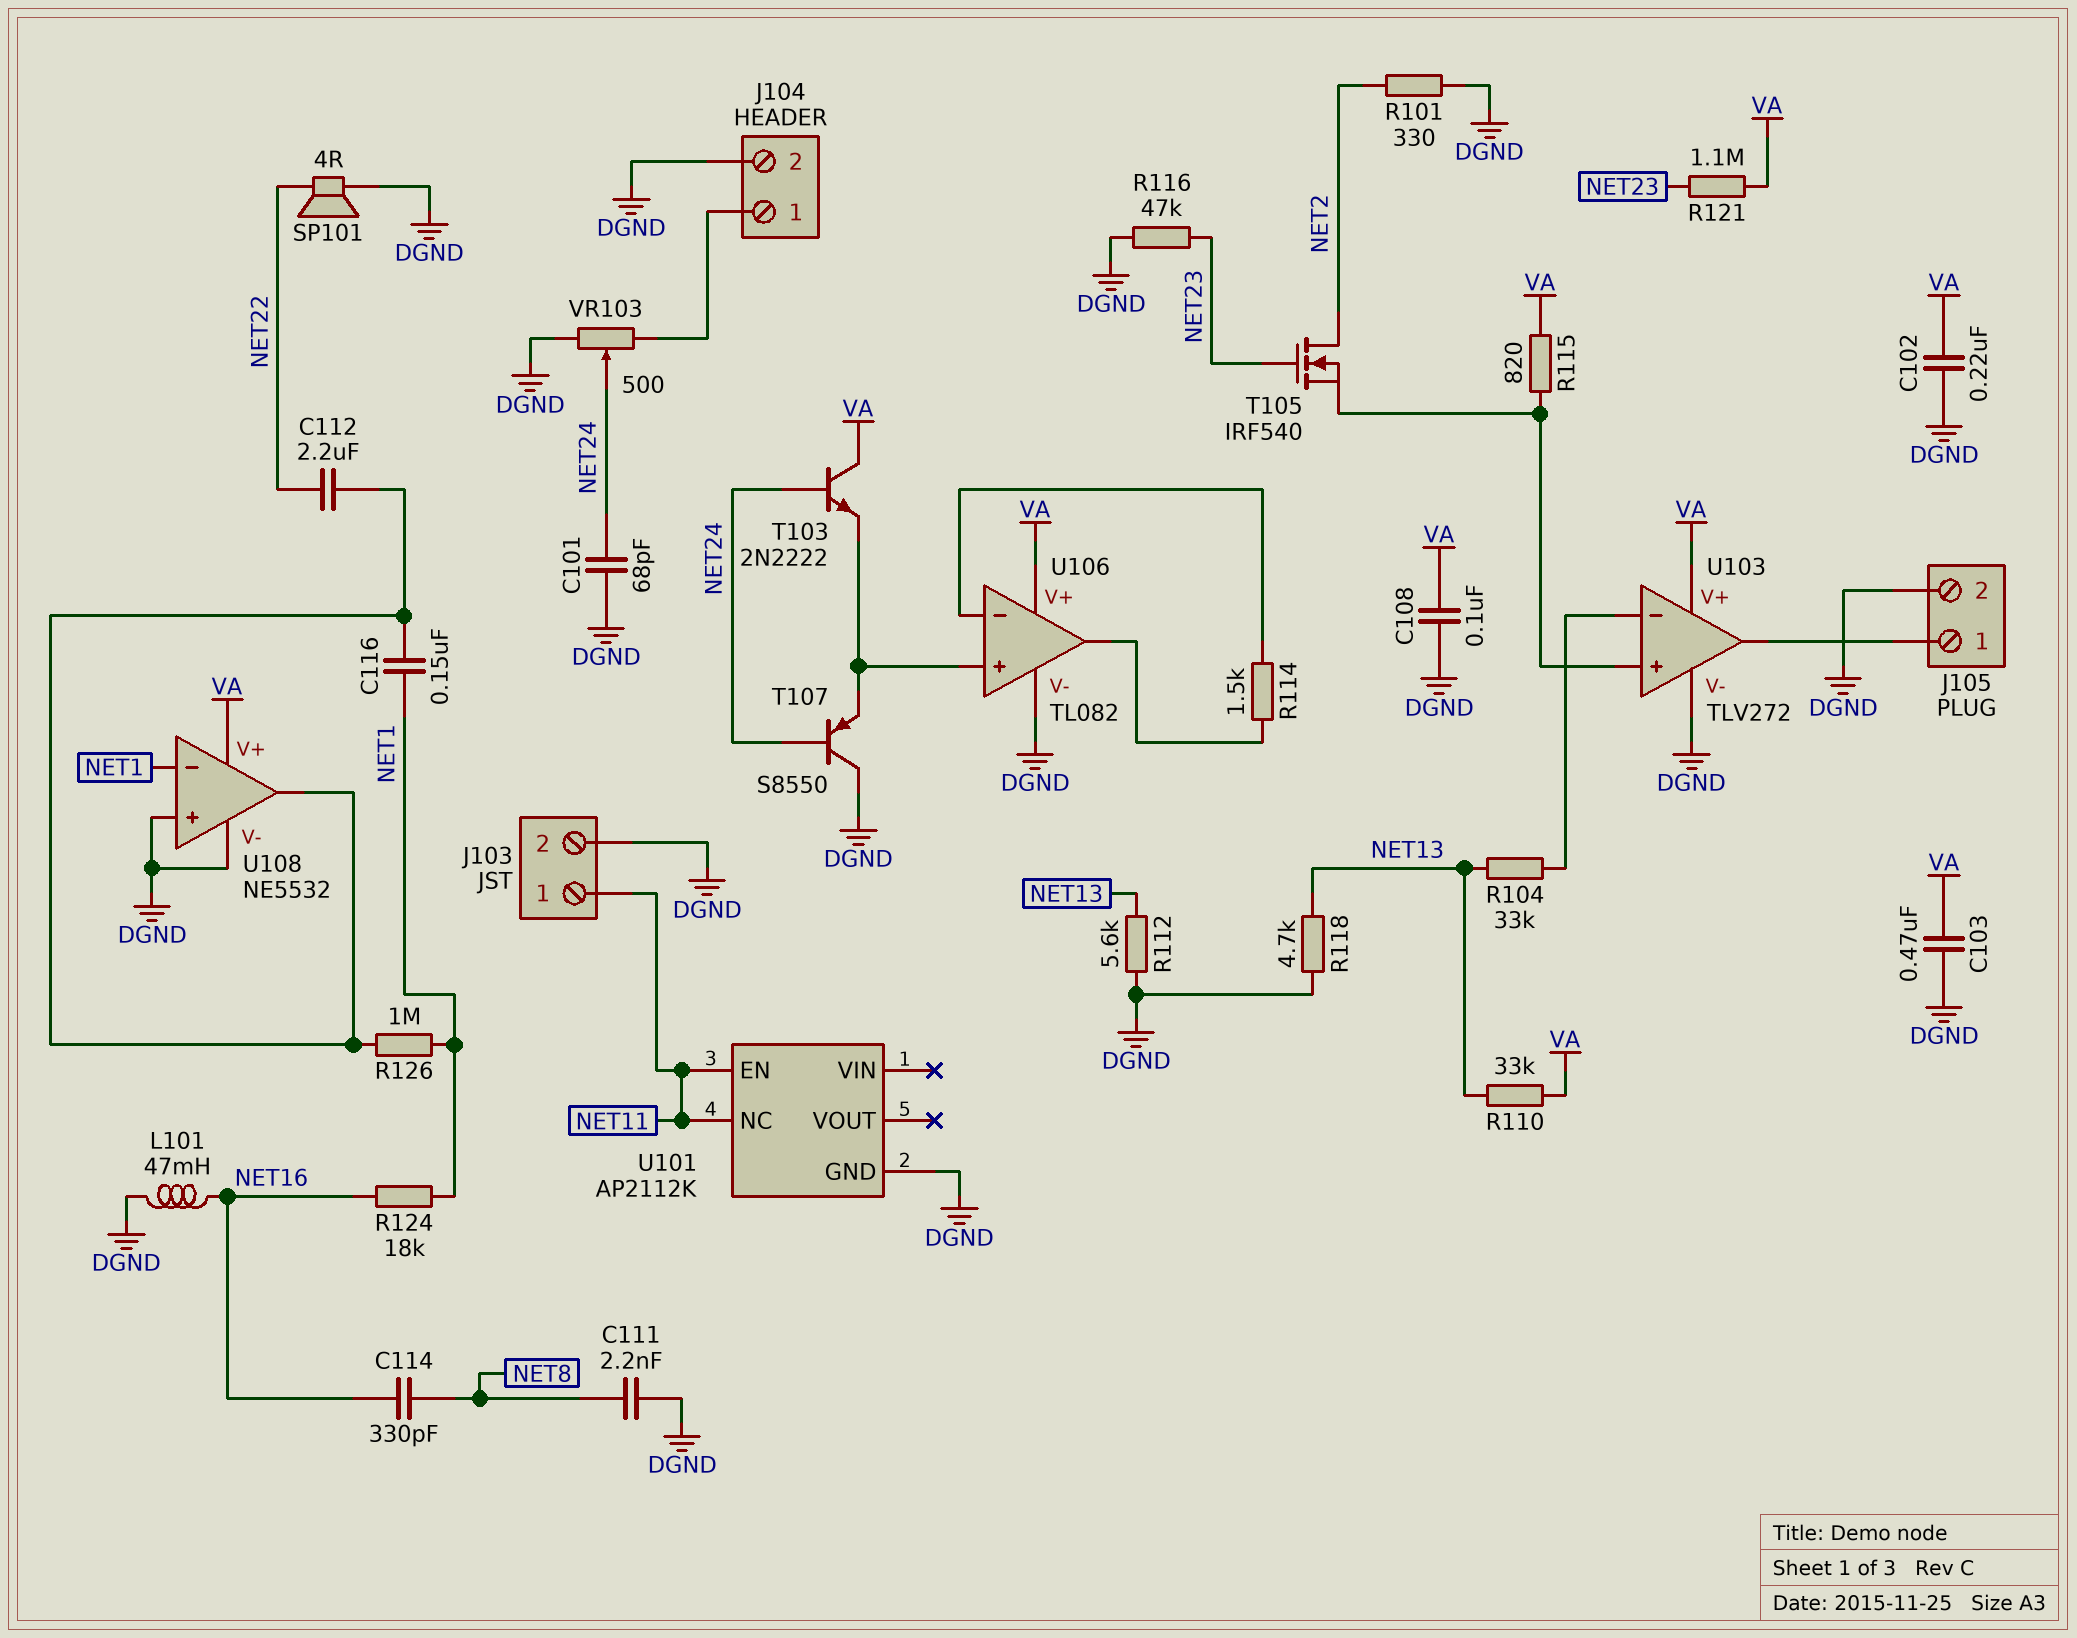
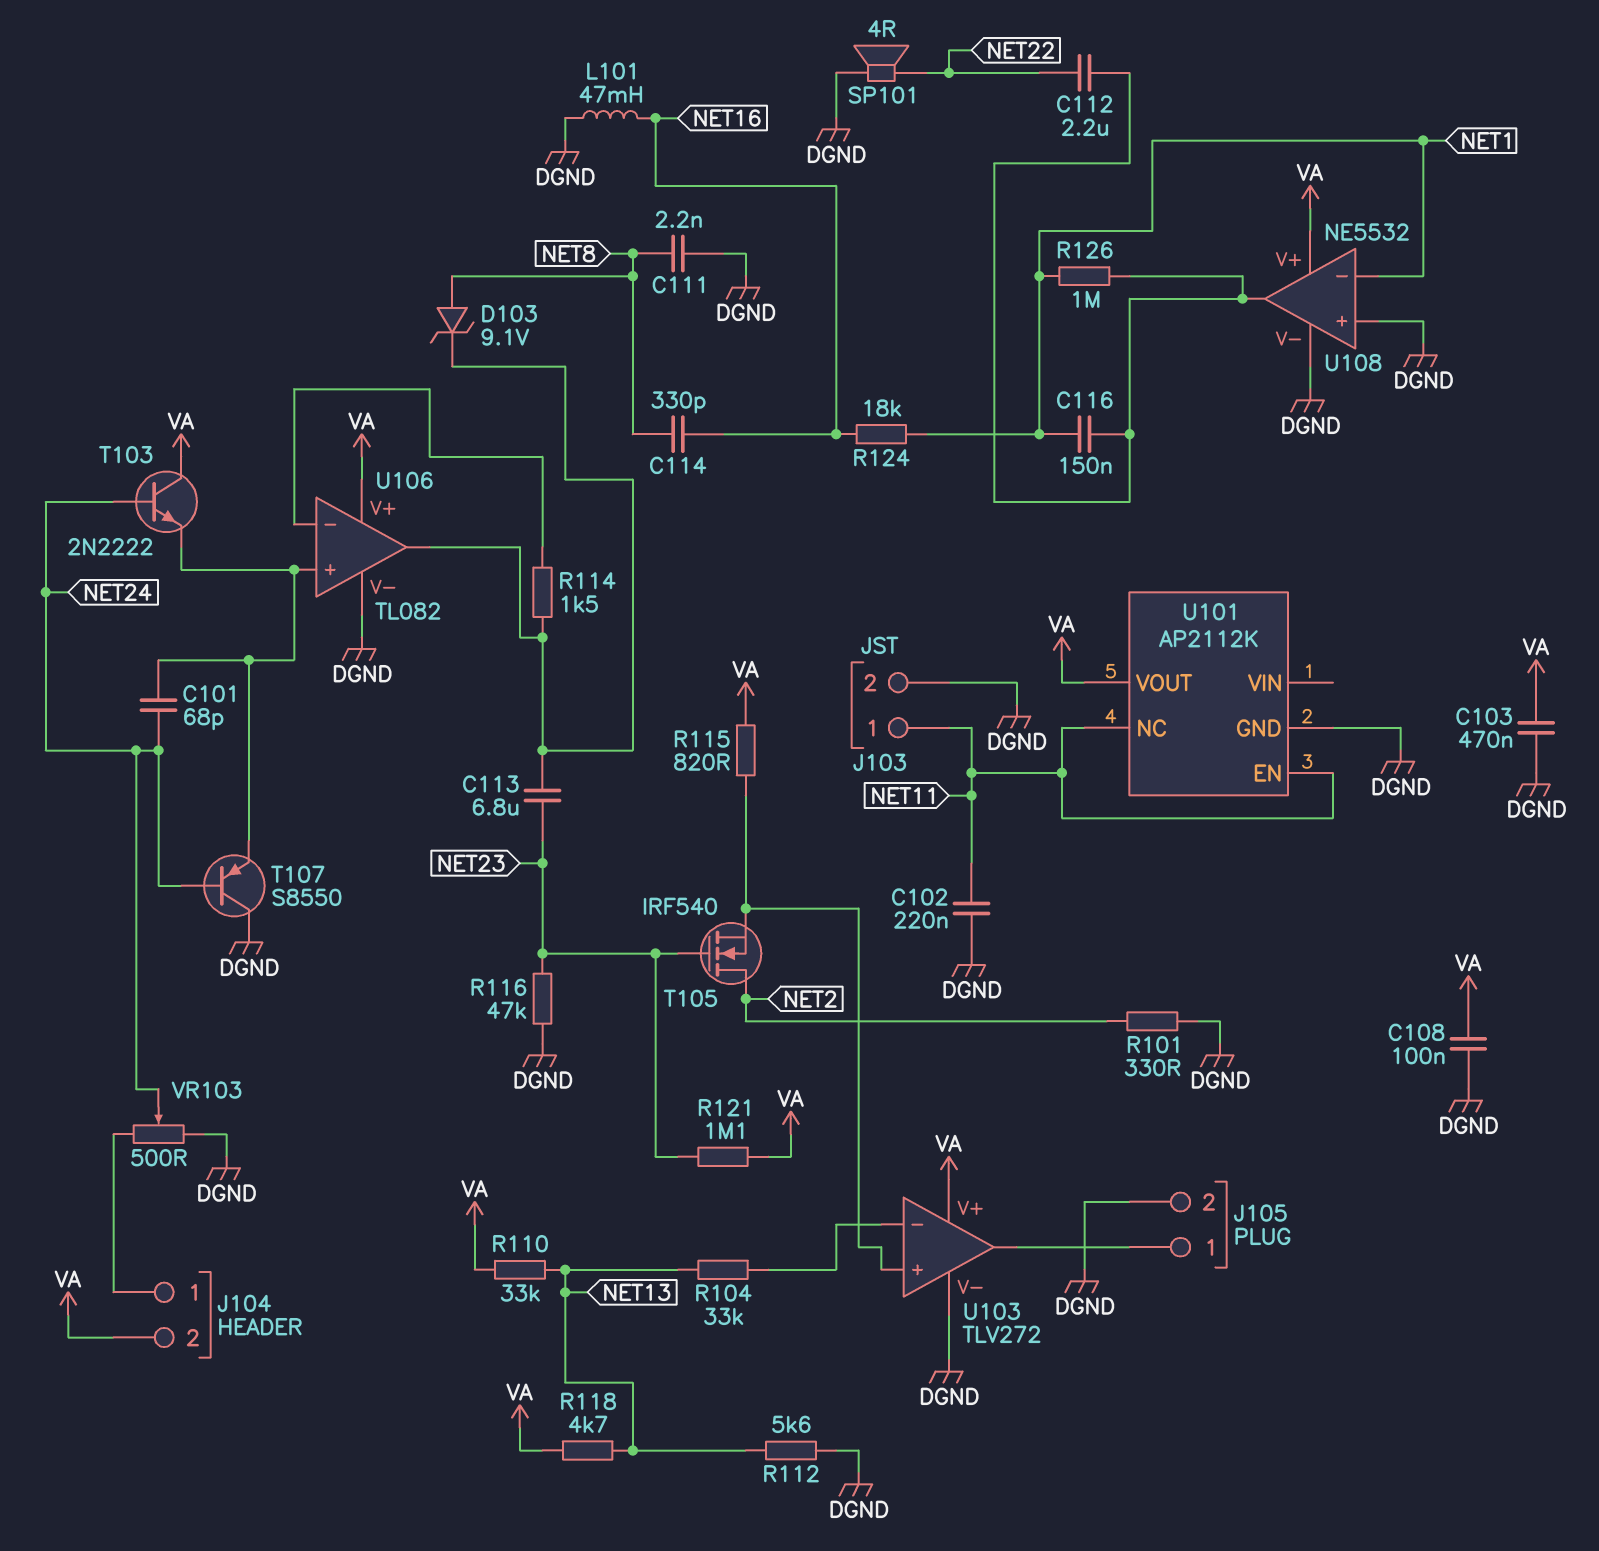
C101: 68pF (DGND, NET24) -> 68pF (NET24, U106/in+)
C102: 220nF (DGND, VA) -> 220nF (DGND, NET11)
C113: none -> 6.8uF (NET23, U106/out)
D103: none -> zener 9.1V (A NET8, K U106/out)
J104 pin 2: DGND -> VA
R118: 4.7k (DGND, NET13) -> 4.7k (NET13, VA)
U101 pin VOUT: none -> VA

